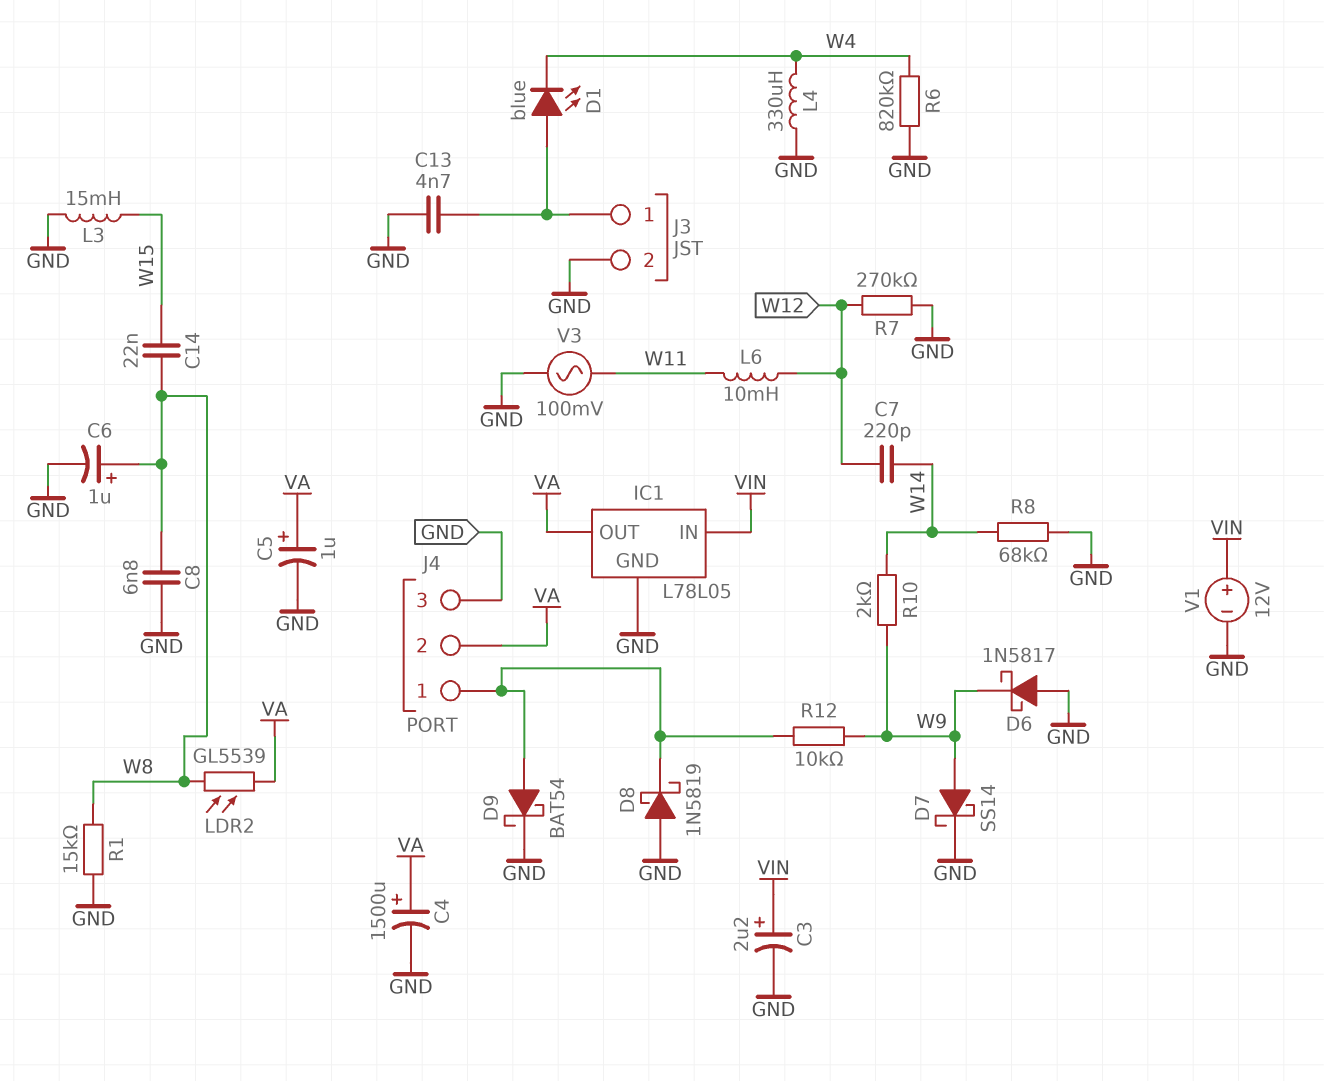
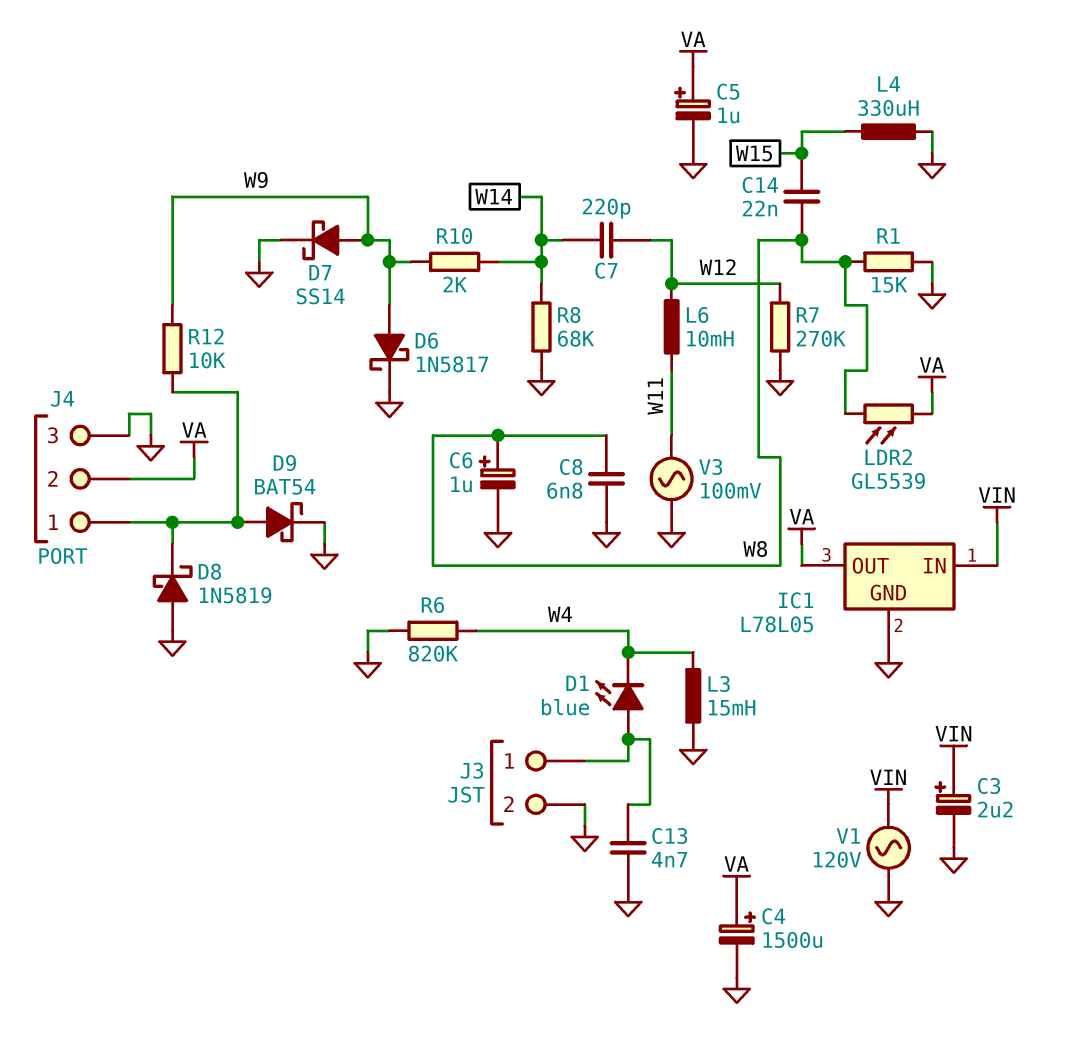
D6: schottky 1N5817 (A GND, K W9) -> schottky 1N5817 (A W9, K GND)
L3: 15mH (GND, W15) -> 15mH (GND, W4)
L4: 330uH (GND, W4) -> 330uH (GND, W15)
V1: 12V (plus VIN, minus GND) -> AC 120V (GND, VIN)

